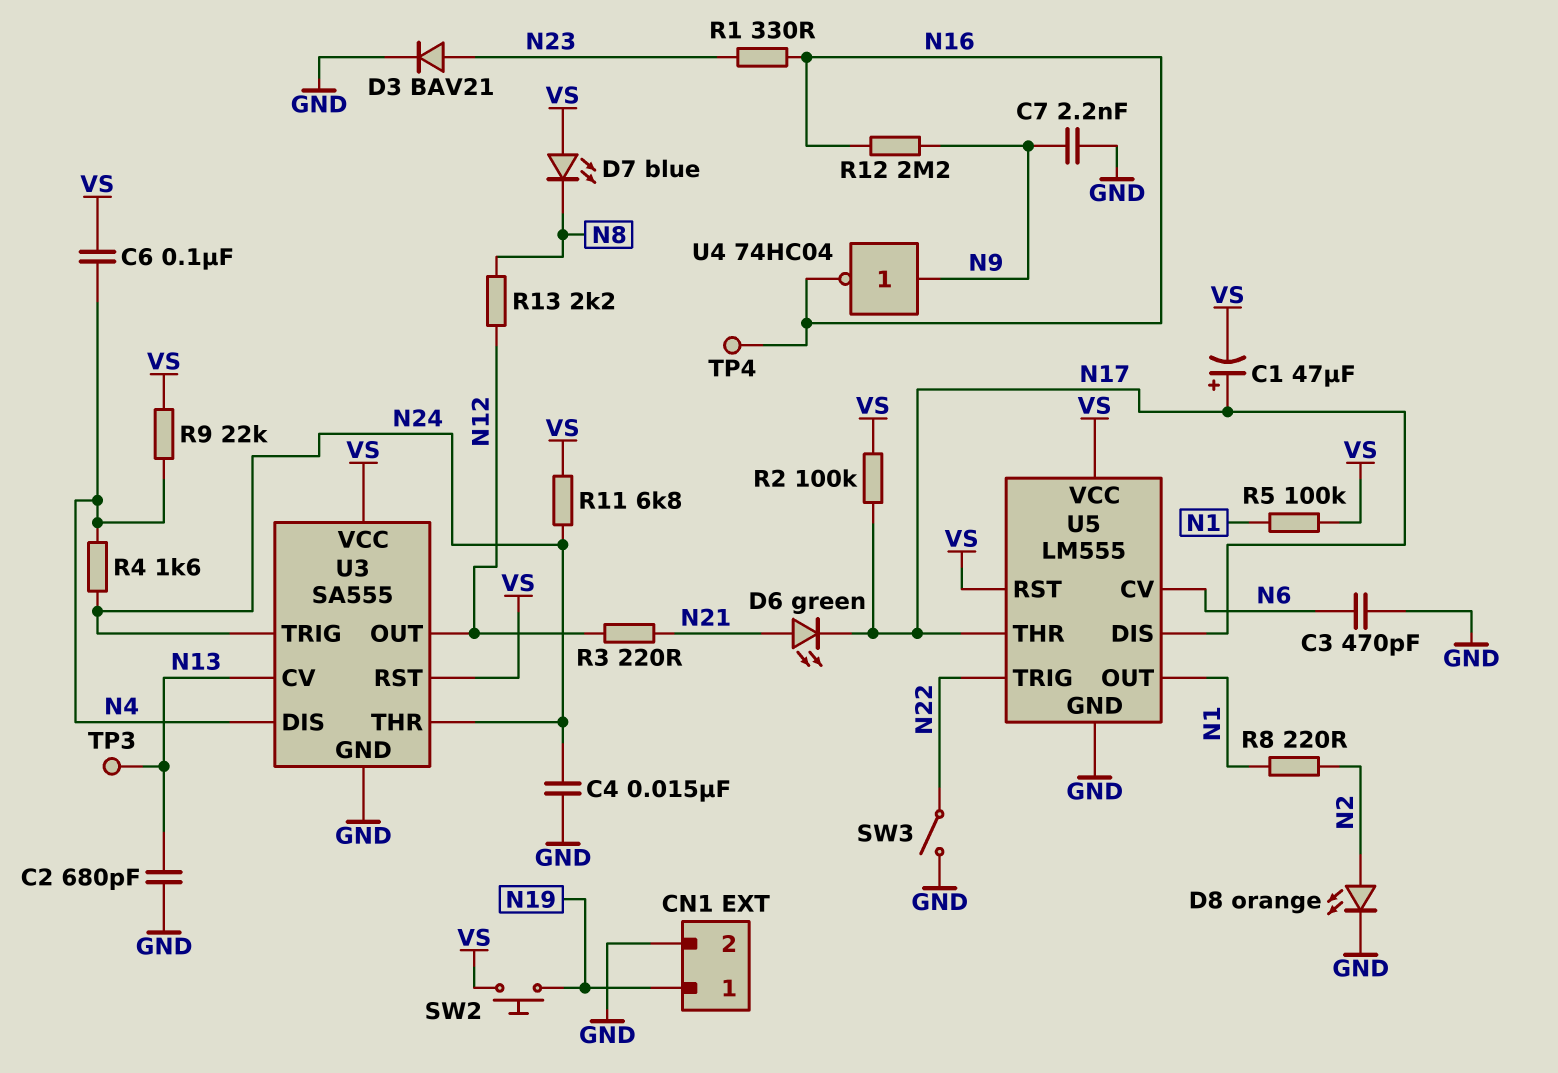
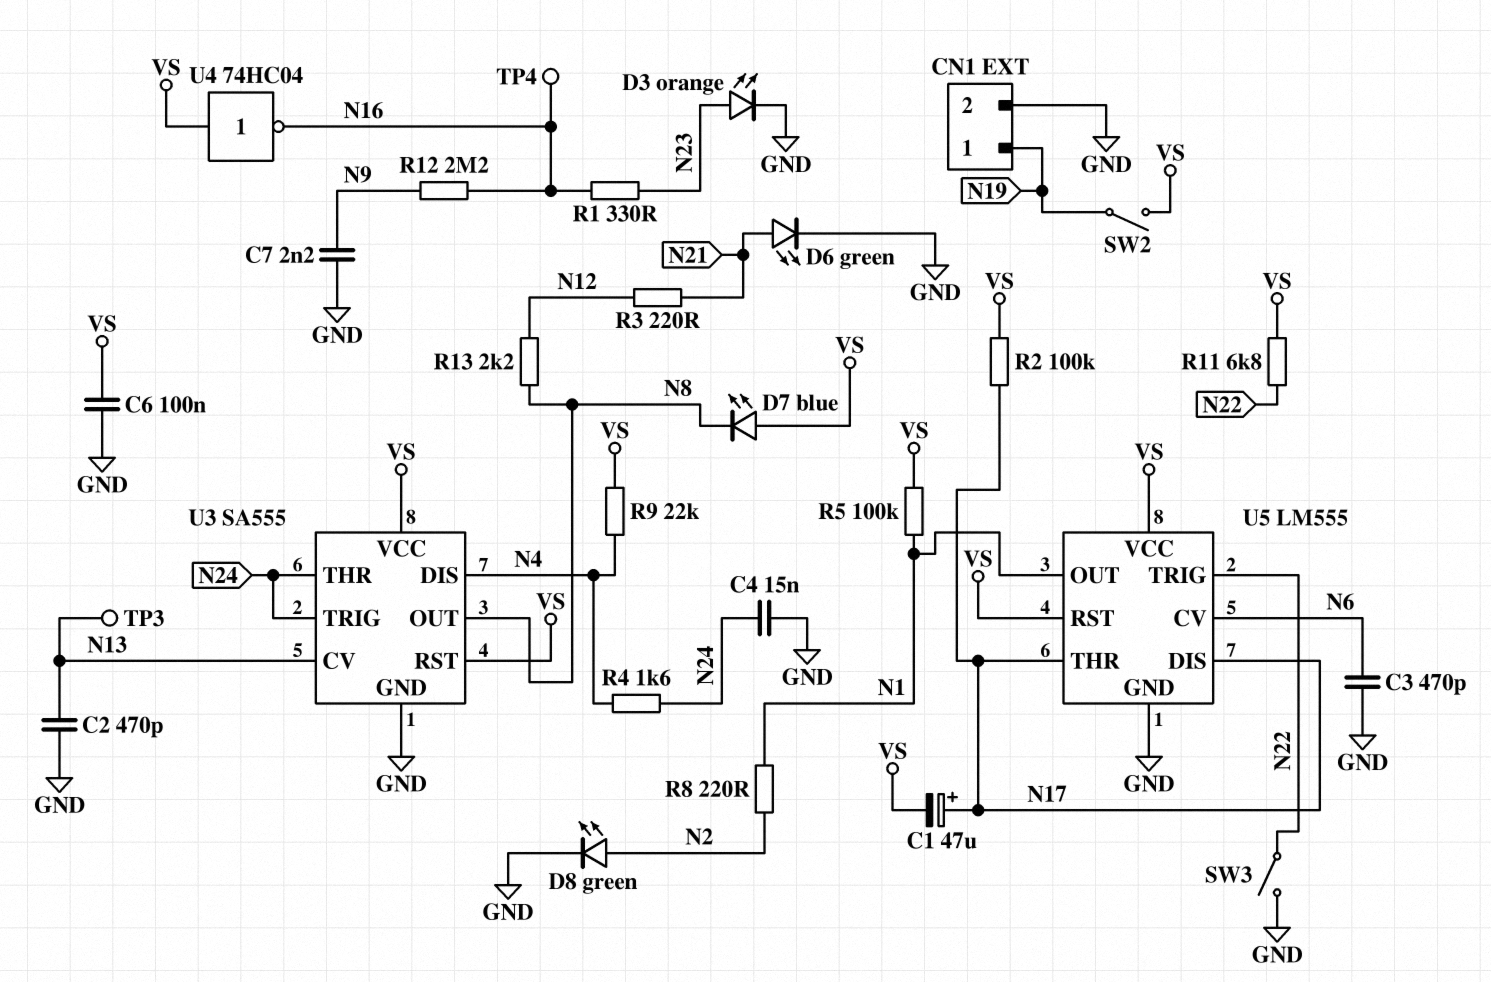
C2: 680pF (GND, N13) -> 470pF (GND, N13)
C6: 100nF (N4, VS) -> 100nF (GND, VS)
D3: diode BAV21 (A N23, K GND) -> LED orange (A N23, K GND)
D6: LED green (A N21, K N17) -> LED green (A N21, K GND)
D8: LED orange (A N2, K GND) -> LED green (A N2, K GND)
R11: 6.8k (N24, VS) -> 6.8k (N22, VS)
SW2: button (N19, VS) -> switch (N19, VS)
U3 pin OUT: N12 -> N8
U4: NOT 74HC04 (in N9, out N16) -> NOT 74HC04 (in VS, out N16)

